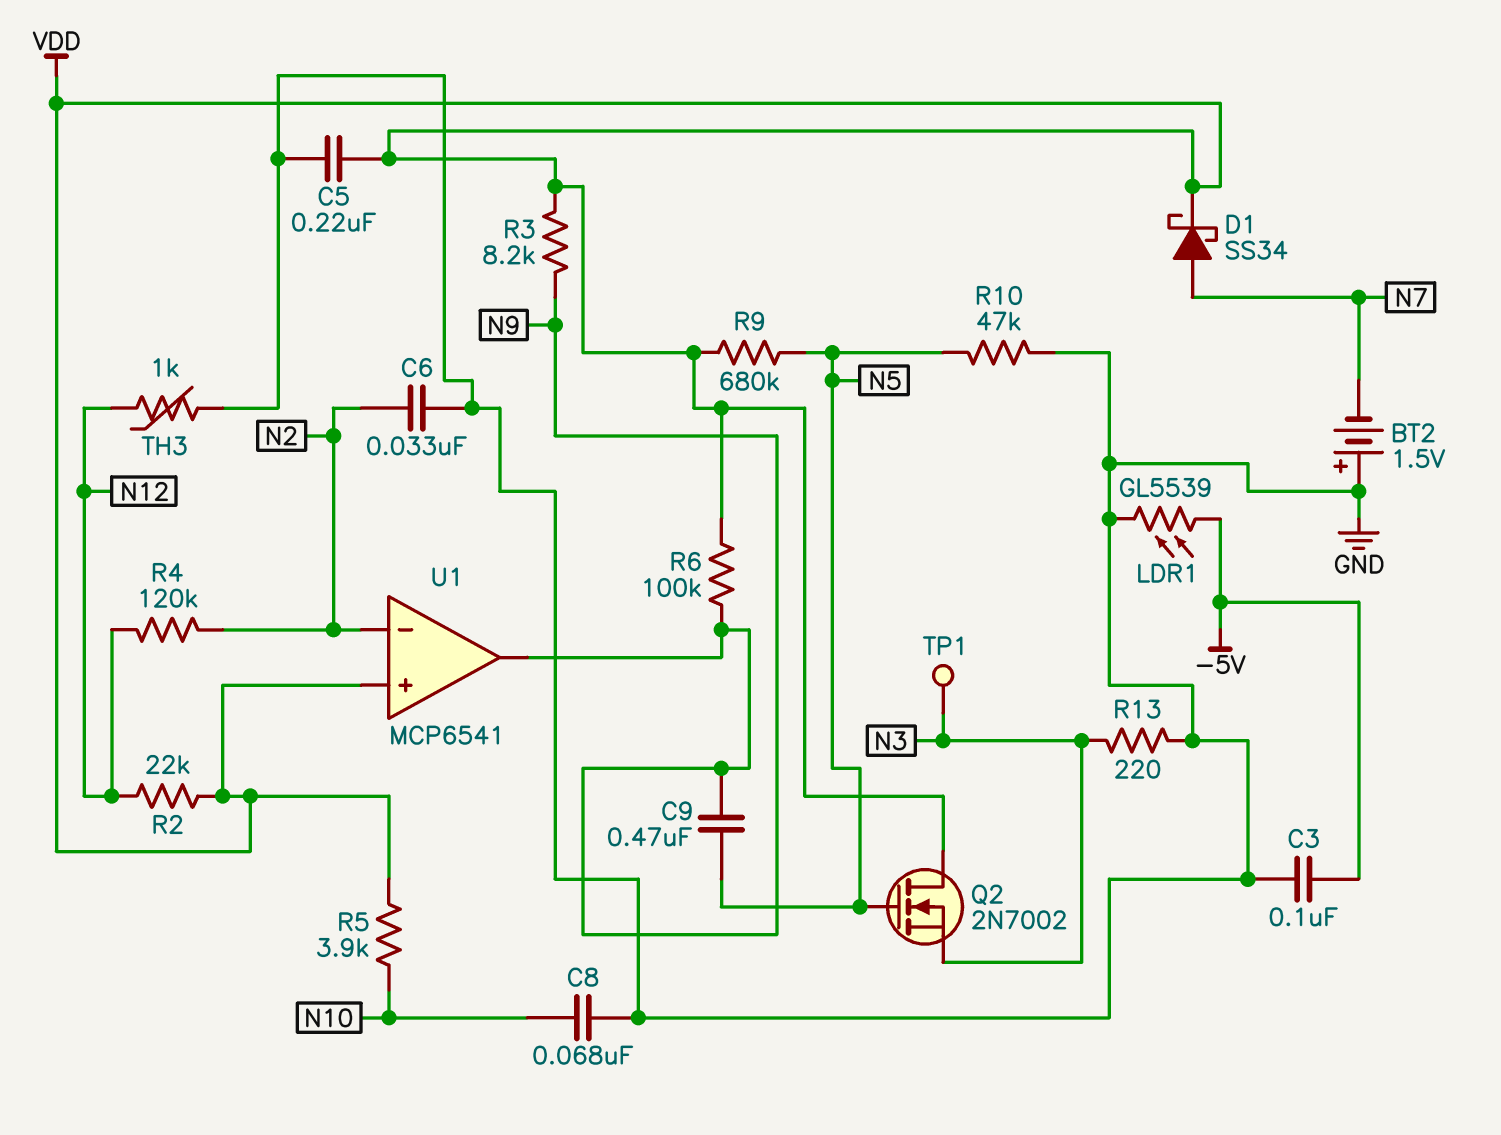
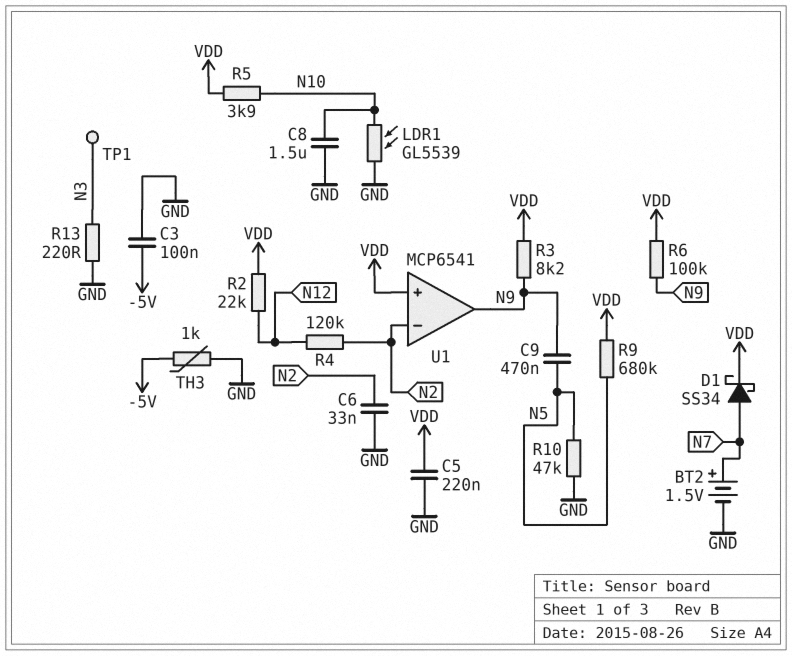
BT2: 1.5V (plus GND, minus N7) -> 1.5V (plus N7, minus GND)
C8: 68nF (GND, N10) -> 1.5uF (GND, N10)
LDR1: GL5539 (-5V, GND) -> GL5539 (GND, N10)
Q2: NMOS 2N7002 (G N5, D VDD, S N3) -> none
TH3: 1k (GND, N12) -> 1k (-5V, GND)

